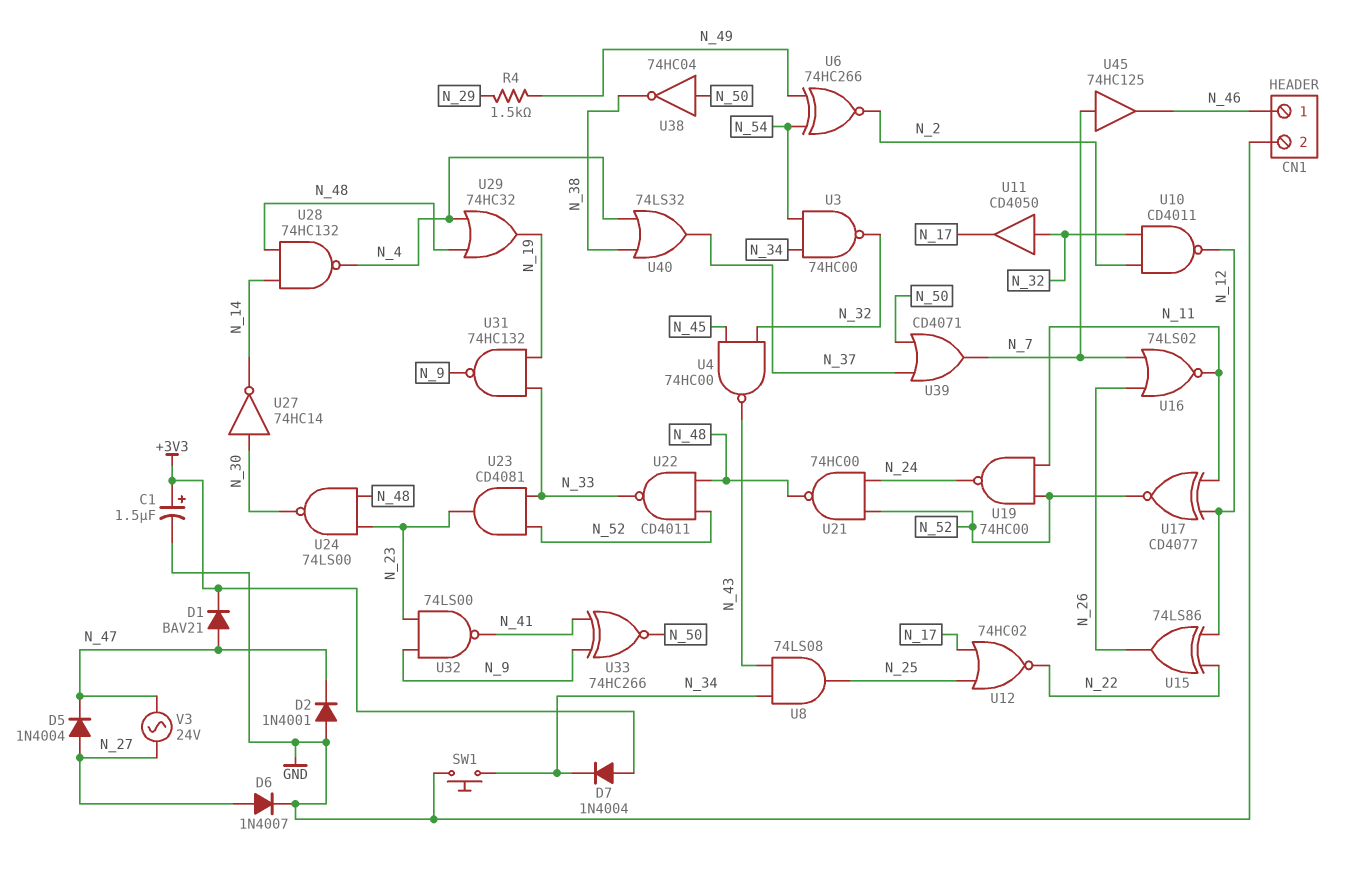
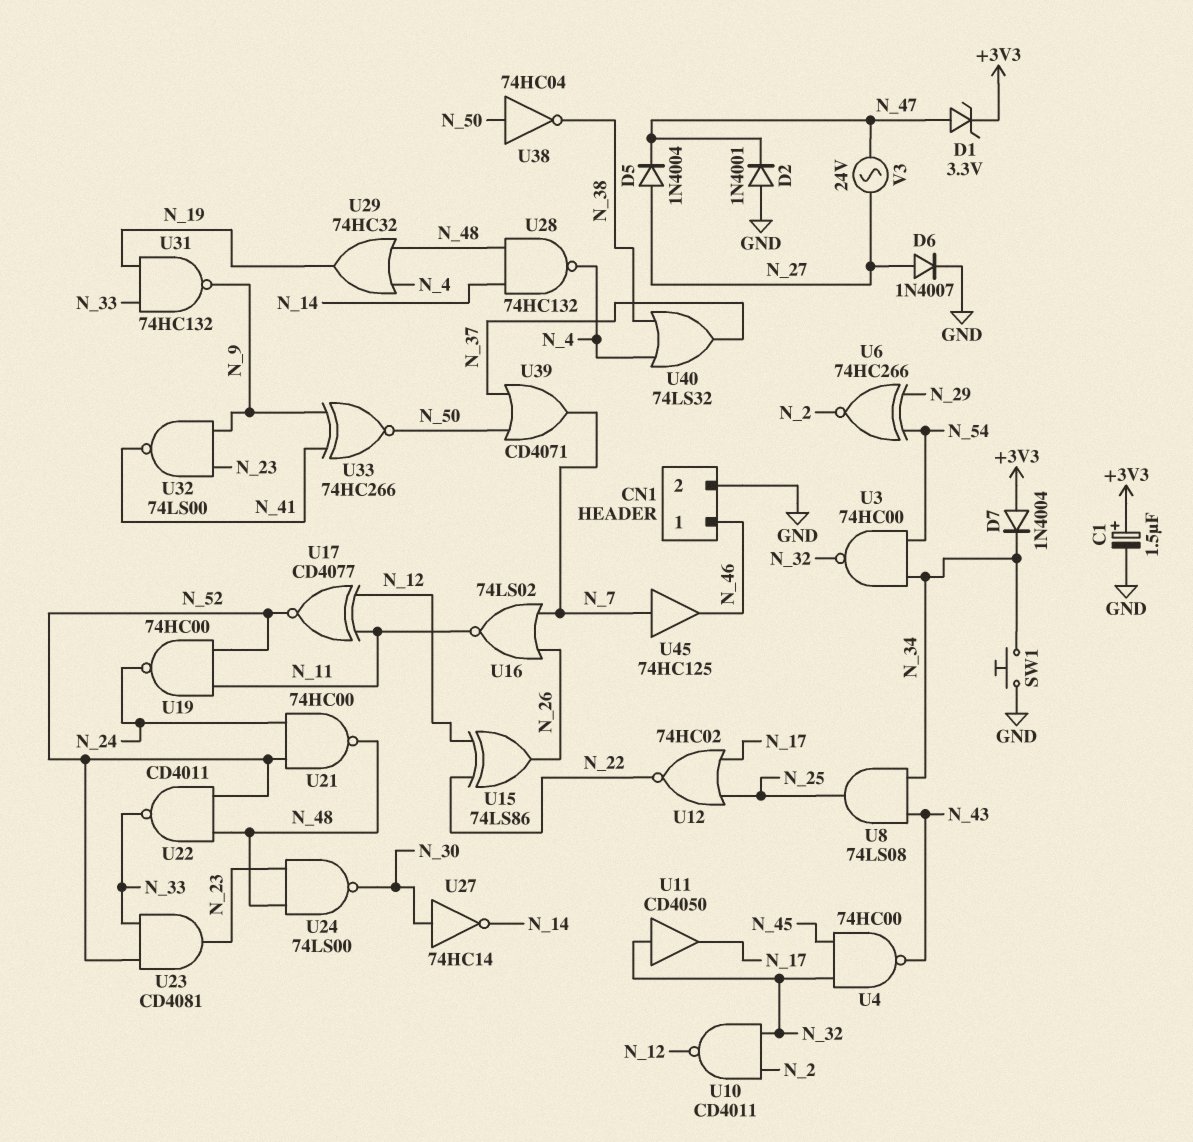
D1: diode BAV21 (A N_47, K +3V3) -> zener 3.3V (A N_47, K +3V3)
R4: 1.5k (N_29, N_49) -> none
U6: XNOR 74HC266 (in N_49, in N_54, out N_2) -> XNOR 74HC266 (in N_29, in N_54, out N_2)

